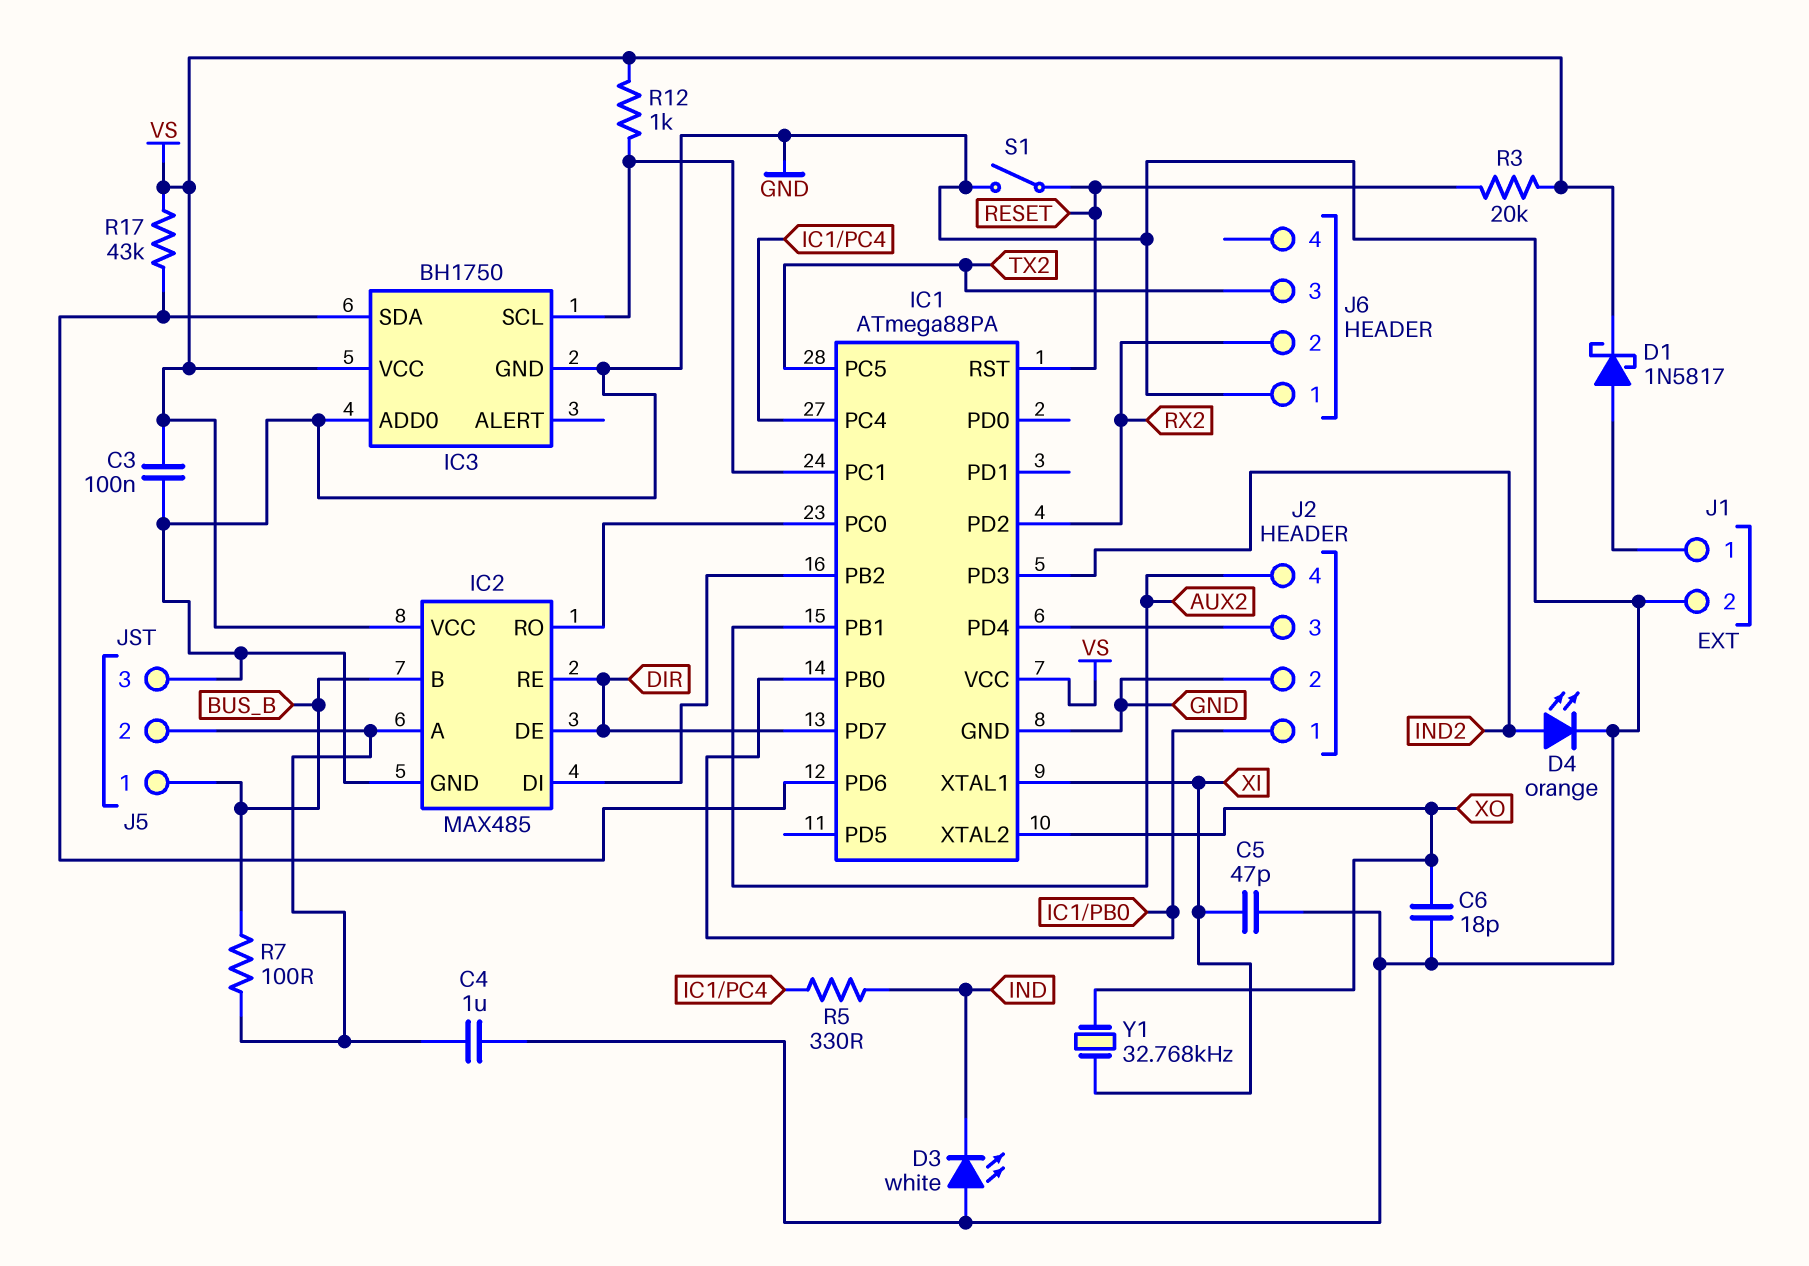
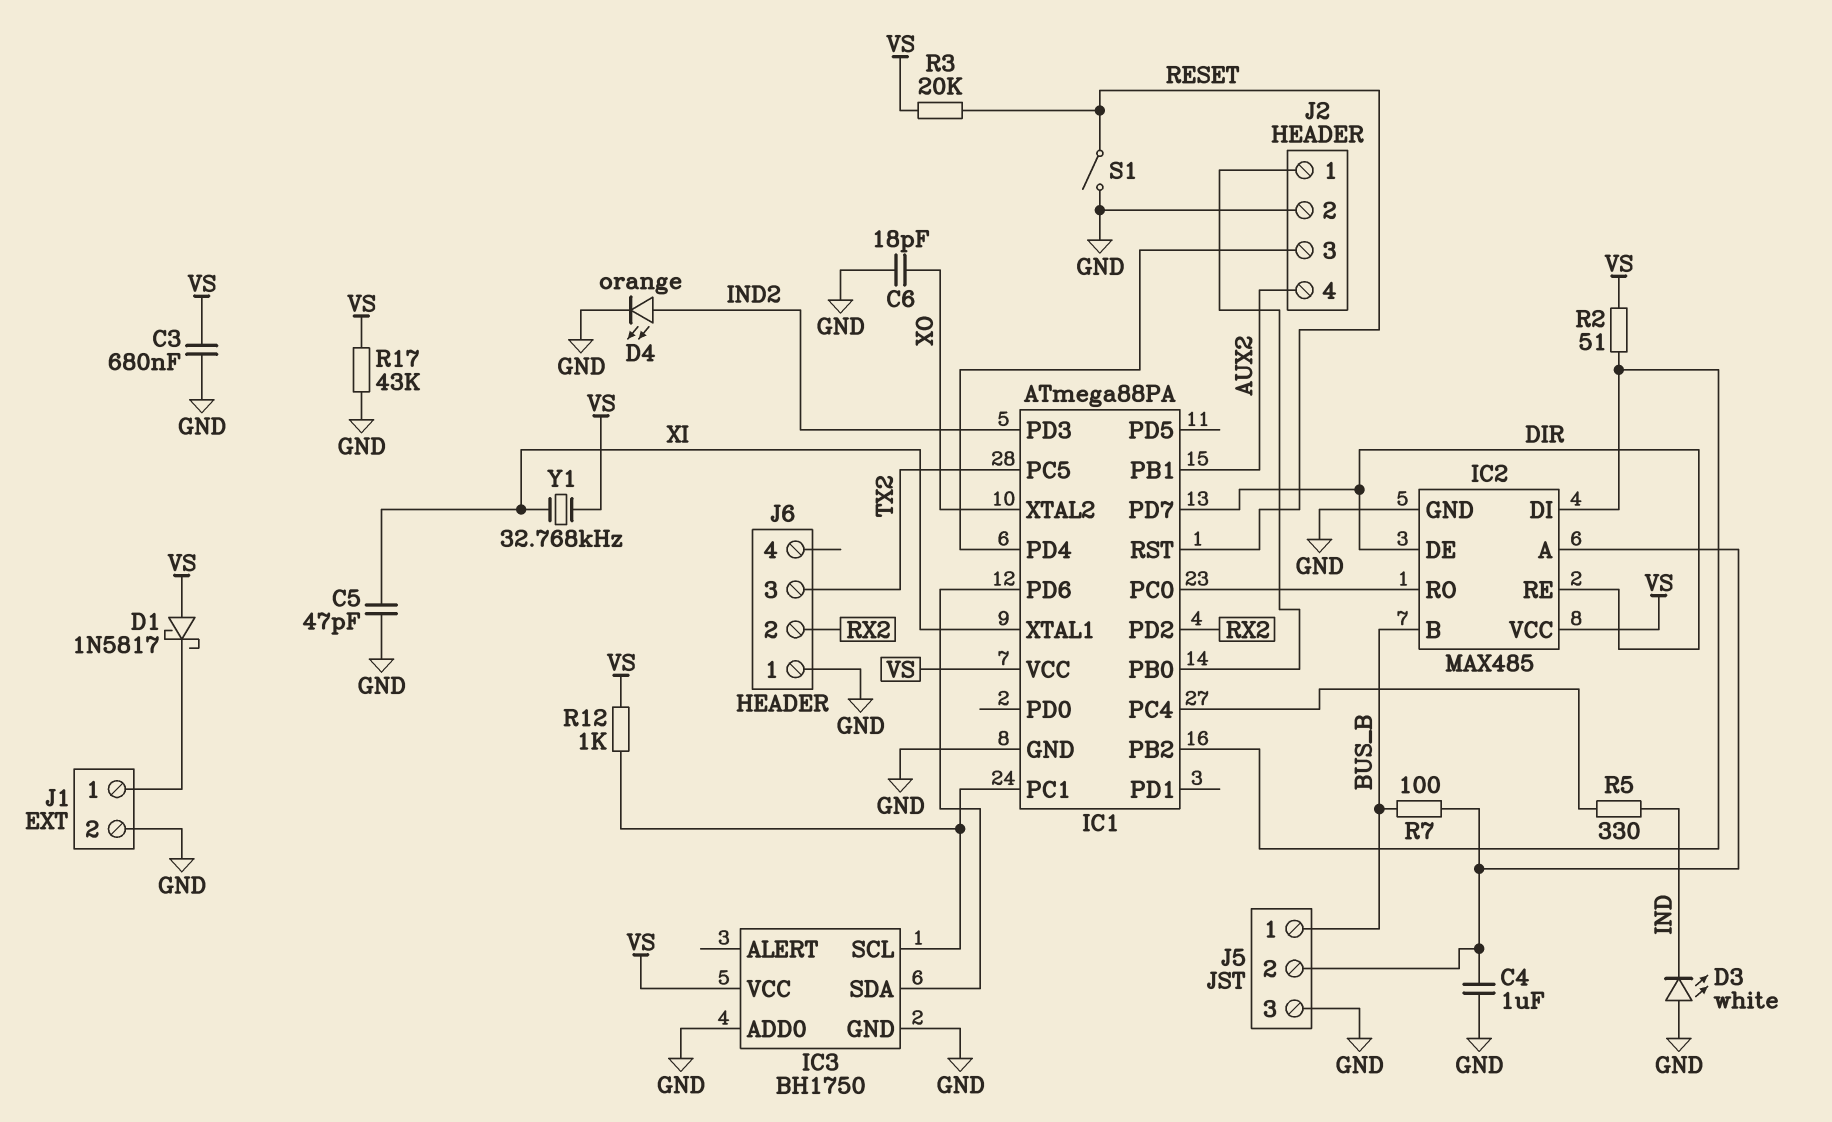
C3: 100nF (GND, VS) -> 680nF (GND, VS)
D1: schottky 1N5817 (A J1/1, K VS) -> schottky 1N5817 (A VS, K J1/1)
R2: none -> 51 (IC1/PB2, VS)
R17: 43k (IC1/PD6, VS) -> 43k (GND, VS)
Y1: 32.768kHz (XI, XO) -> 32.768kHz (VS, XI)

